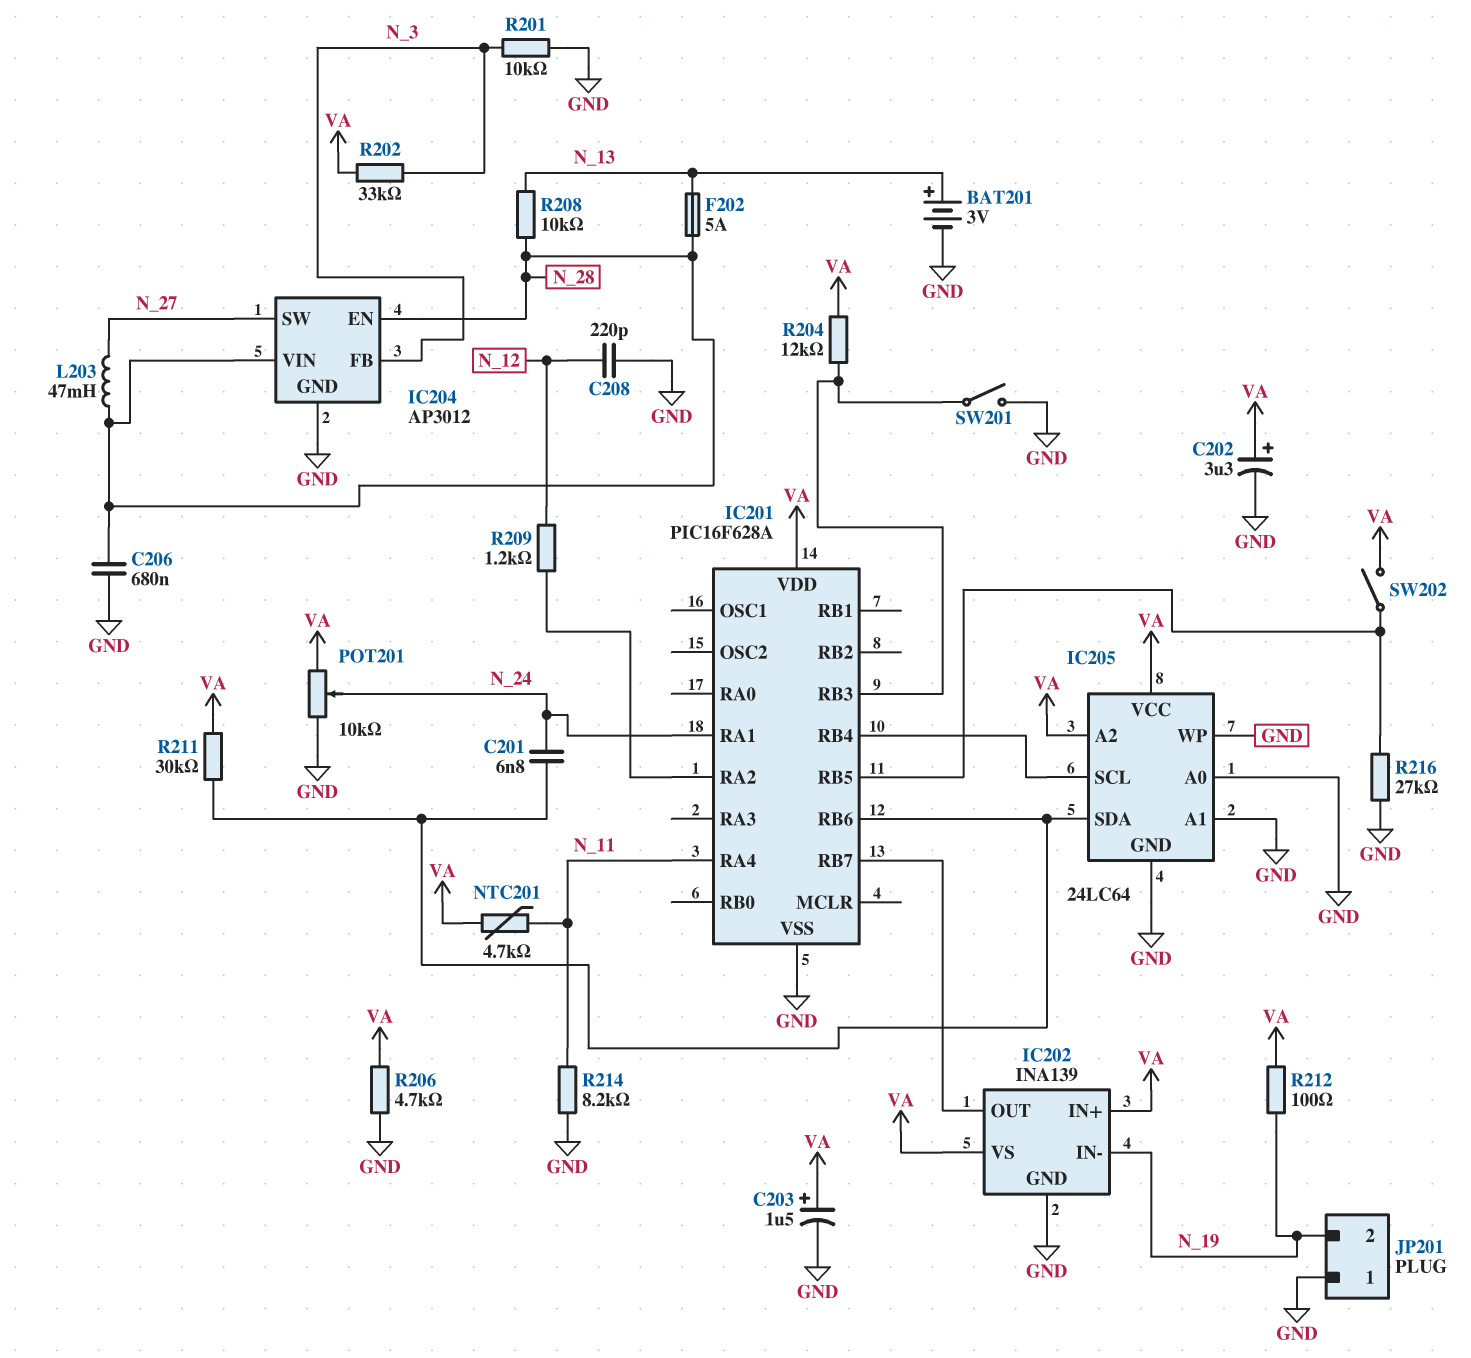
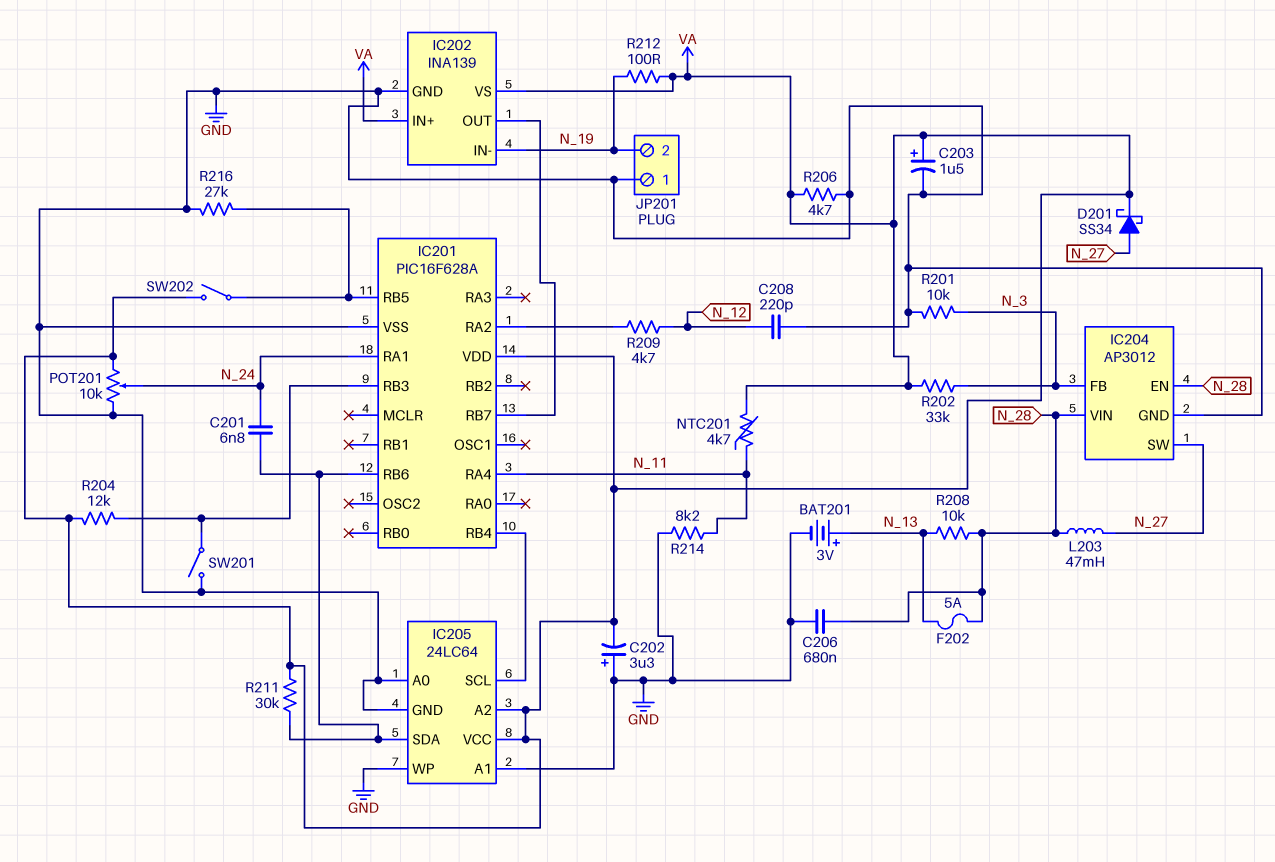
C202: 3.3uF (plus VA, minus GND) -> 3.3uF (plus GND, minus VA)
D201: none -> schottky SS34 (A N_27, K VA)
R209: 1.2k (IC201/RA2, N_12) -> 4.7k (IC201/RA2, N_12)

